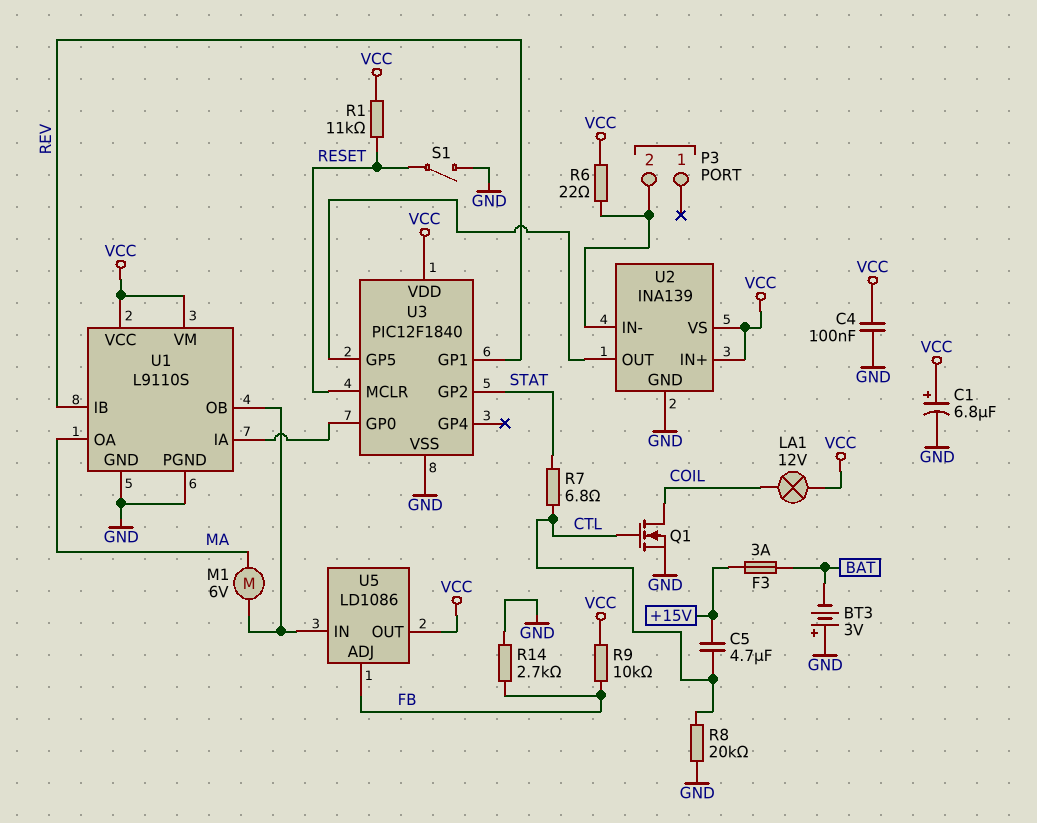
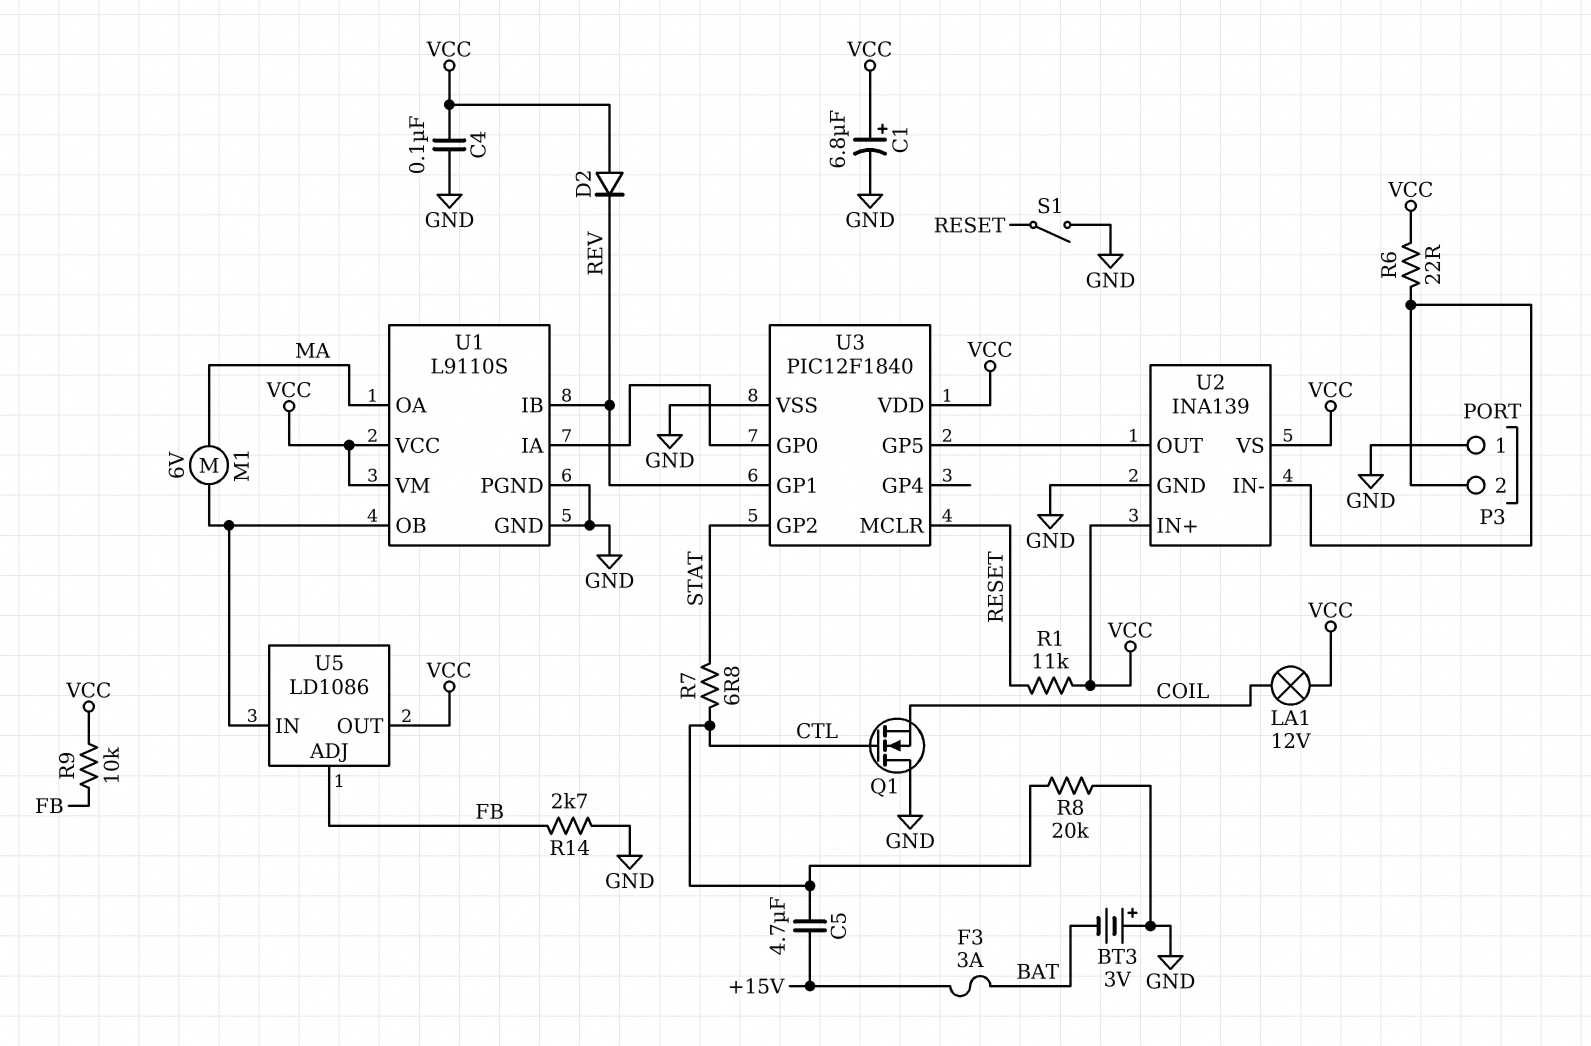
D2: none -> diode (A VCC, K REV)
P3 pin 1: none -> GND
Q1: NMOS (G CTL, D COIL, S GND) -> NMOS (G CTL, D GND, S COIL)

